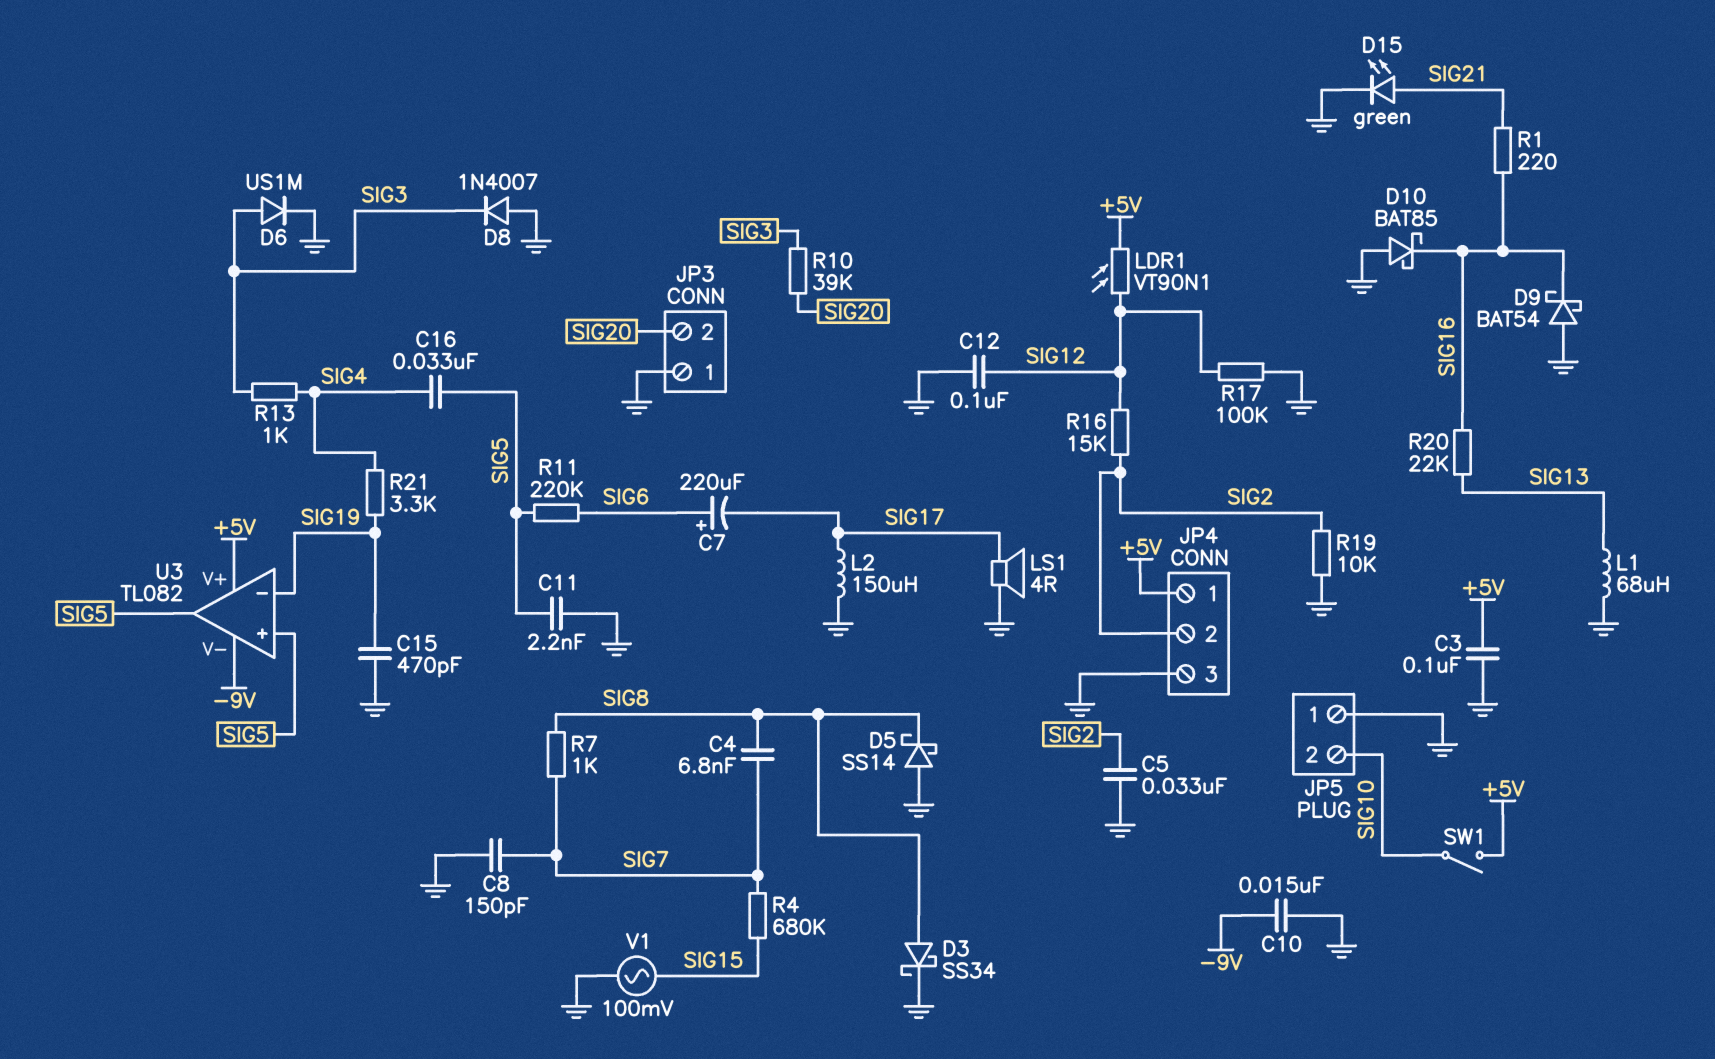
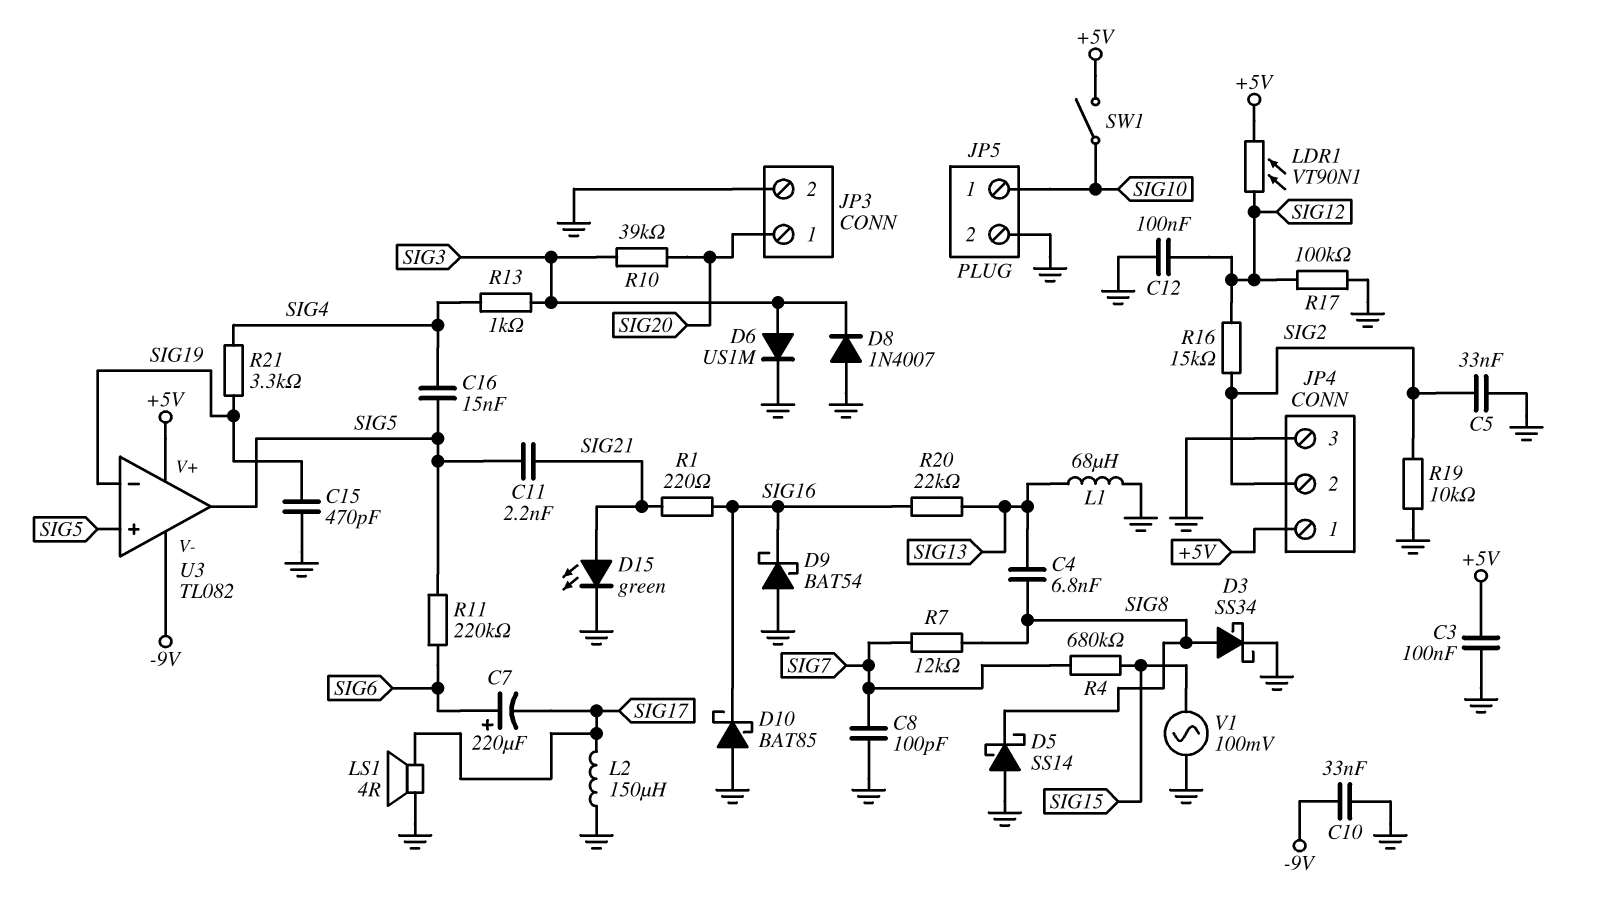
C4: 6.8nF (SIG7, SIG8) -> 6.8nF (SIG8, SIG13)
C8: 150pF (GND, SIG7) -> 100pF (GND, SIG7)
C10: 15nF (-9V, GND) -> 33nF (-9V, GND)
C11: 2.2nF (GND, SIG5) -> 2.2nF (SIG5, SIG21)
C16: 33nF (SIG4, SIG5) -> 15nF (SIG4, SIG5)
JP3 pin 1: GND -> SIG20
JP3 pin 2: SIG20 -> GND
JP5 pin 1: GND -> SIG10
JP5 pin 2: SIG10 -> GND
R7: 1k (SIG7, SIG8) -> 12k (SIG7, SIG8)

